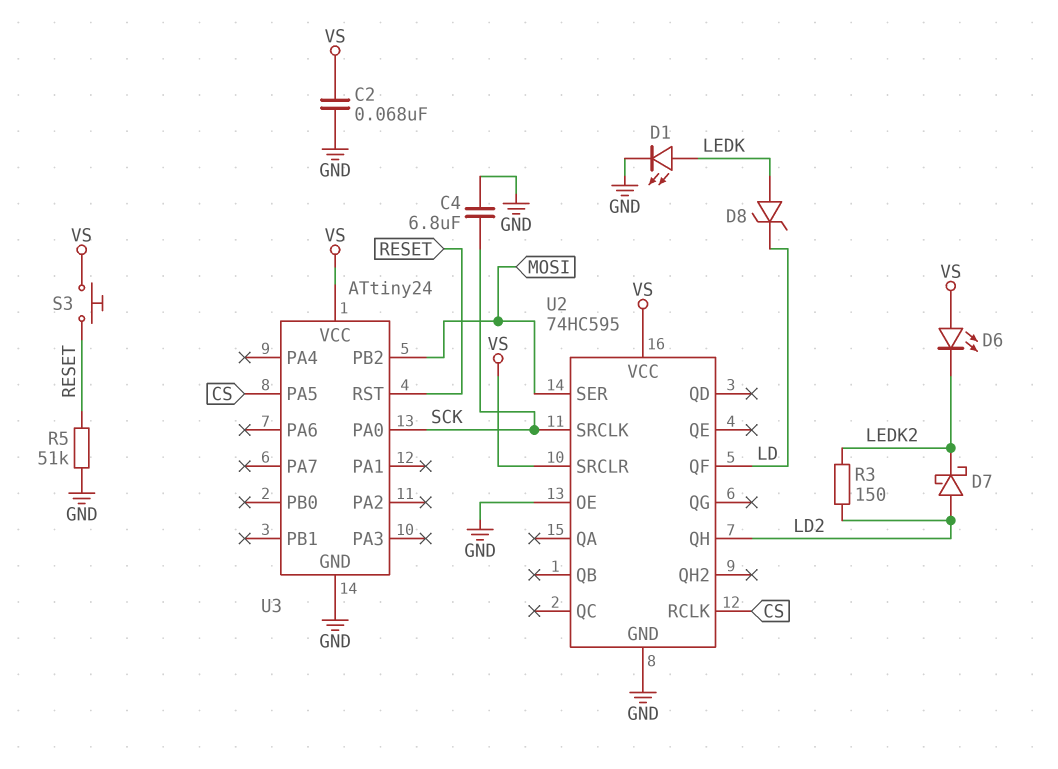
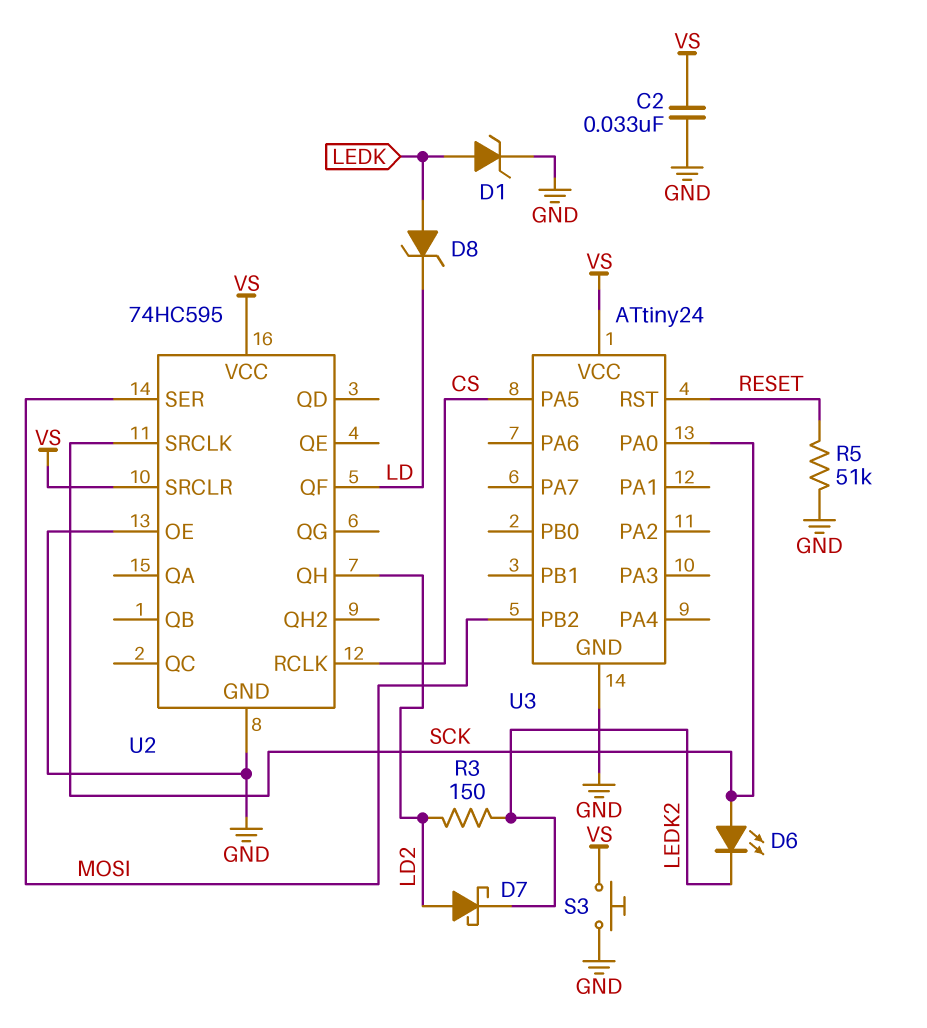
C2: 68nF (GND, VS) -> 33nF (GND, VS)
C4: 6.8uF (GND, SCK) -> none
D1: LED (A LEDK, K GND) -> zener (A LEDK, K GND)
D6: LED (A VS, K LEDK2) -> LED (A SCK, K LEDK2)
S3: button (RESET, VS) -> button (GND, VS)

